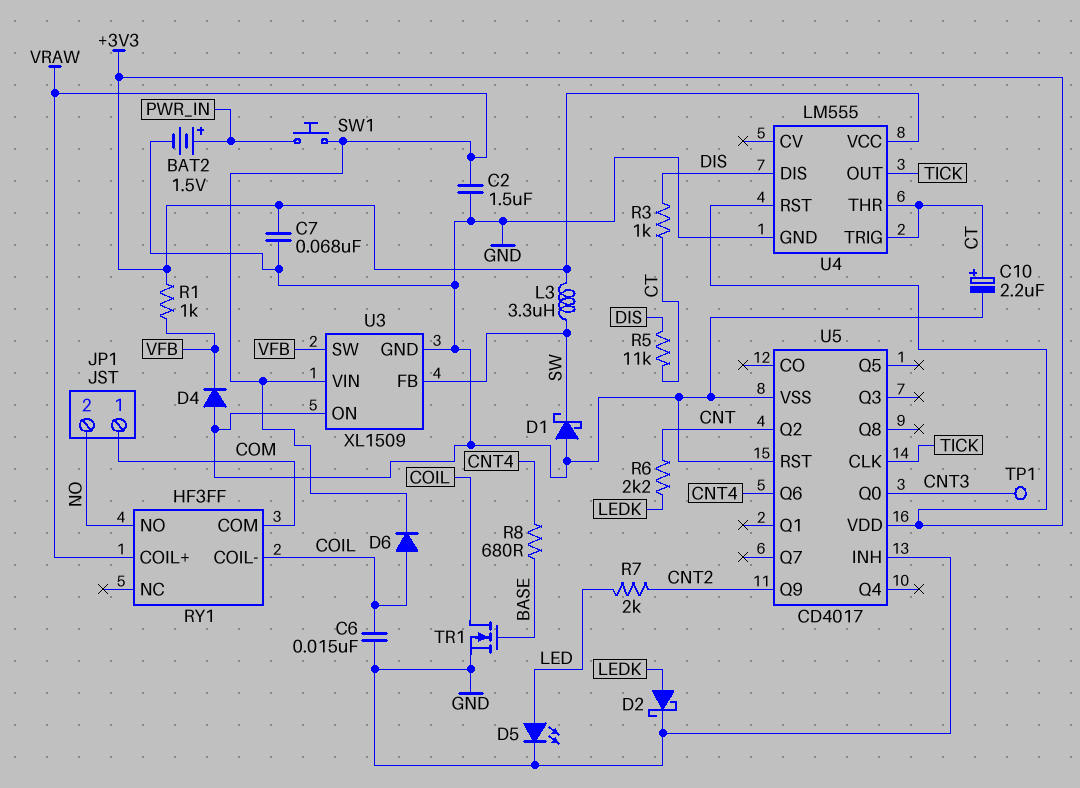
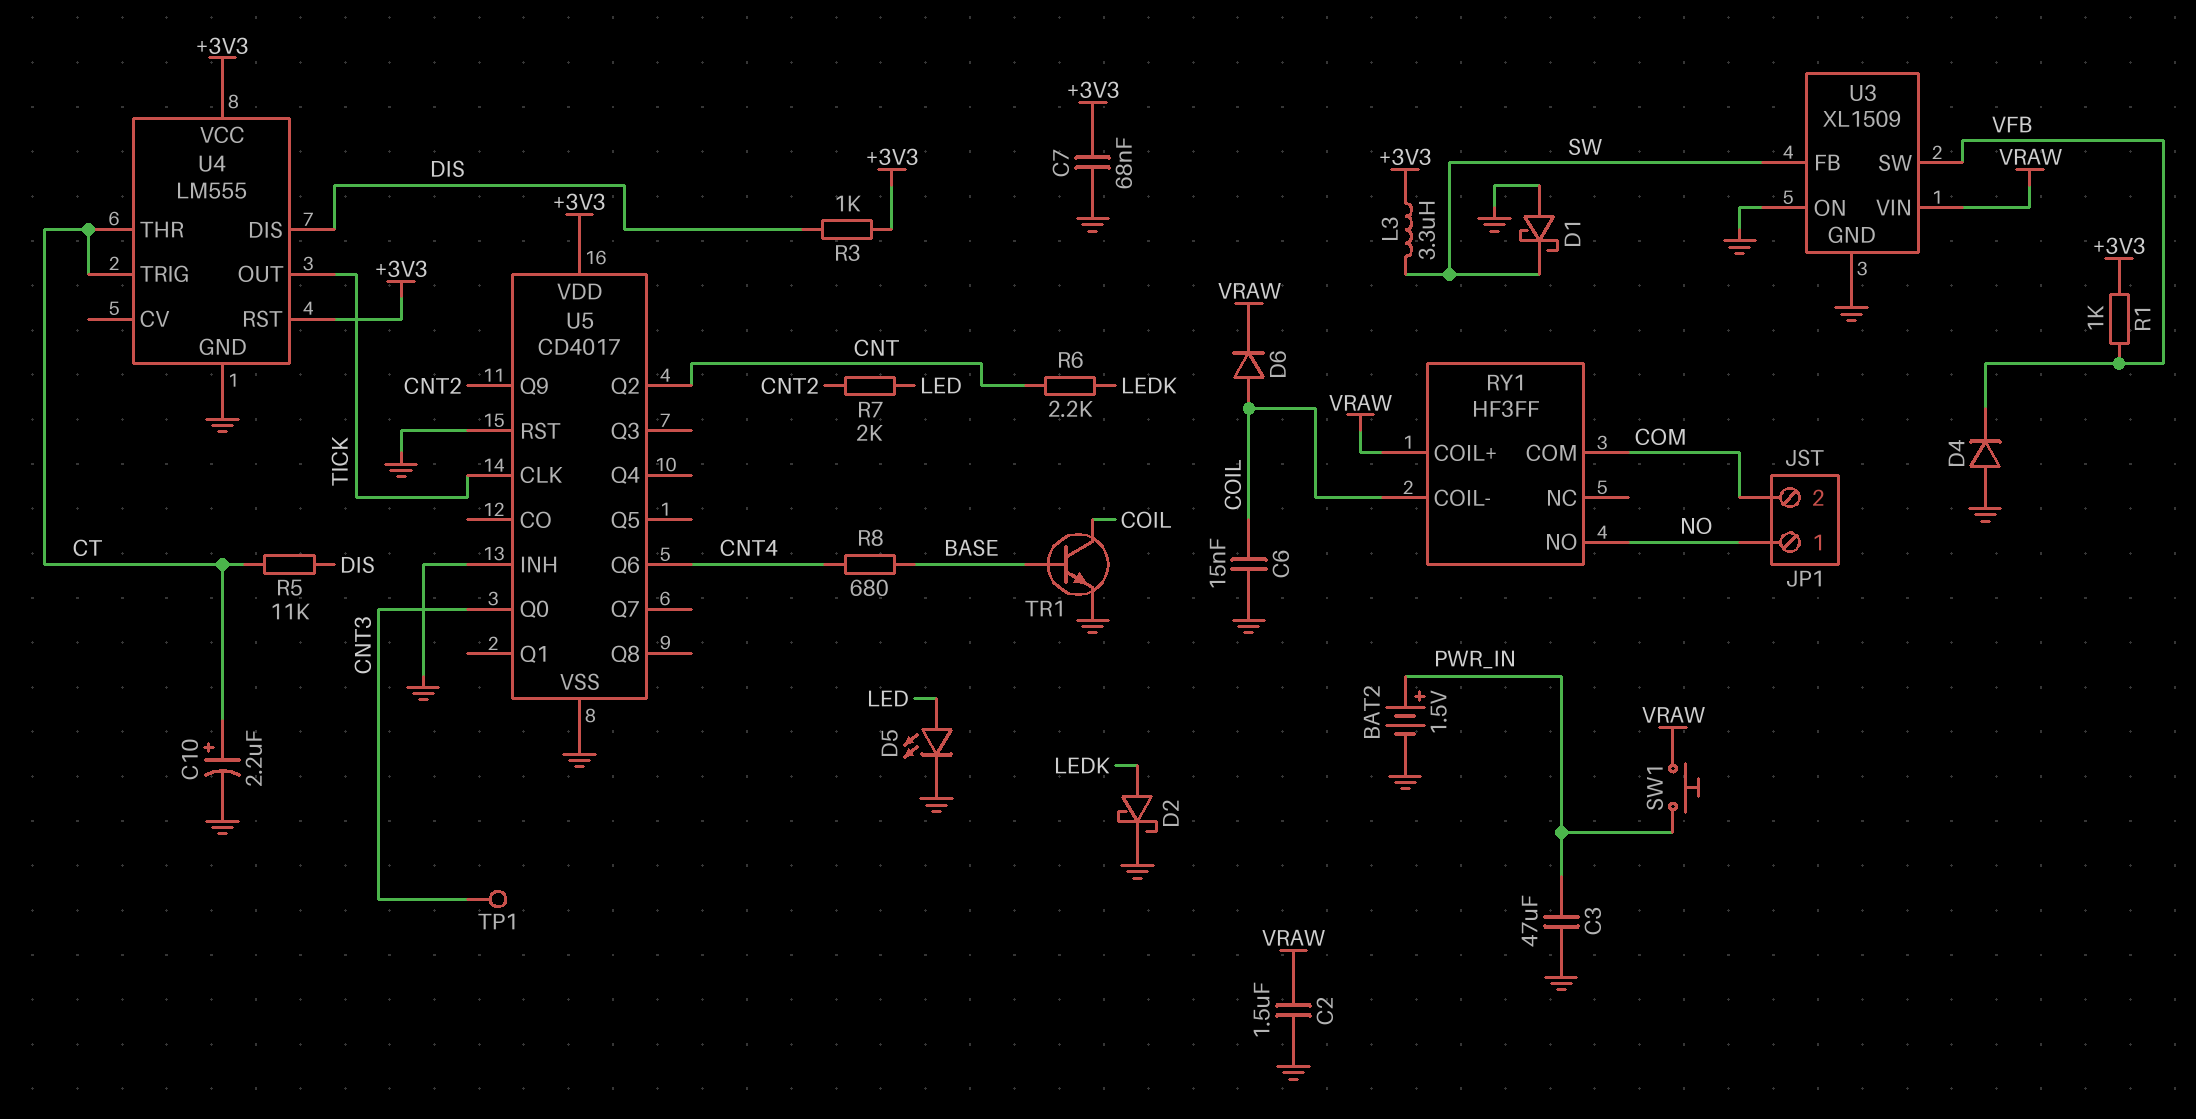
C3: none -> 47uF (GND, PWR_IN)
JP1 pin 1: COM -> NO
JP1 pin 2: NO -> COM
R3: 1k (CT, DIS) -> 1k (+3V3, DIS)
TR1: NMOS (G BASE, D COIL, S GND) -> NPN (B BASE, C COIL, E GND)

